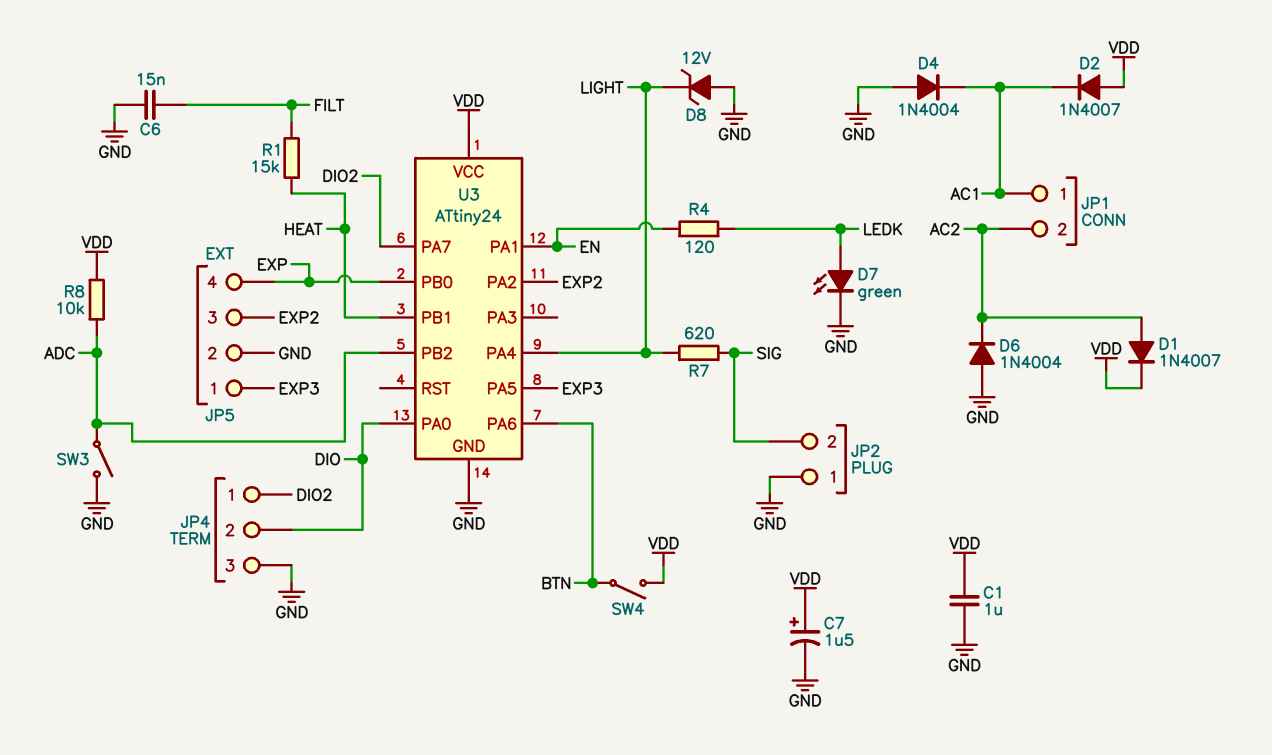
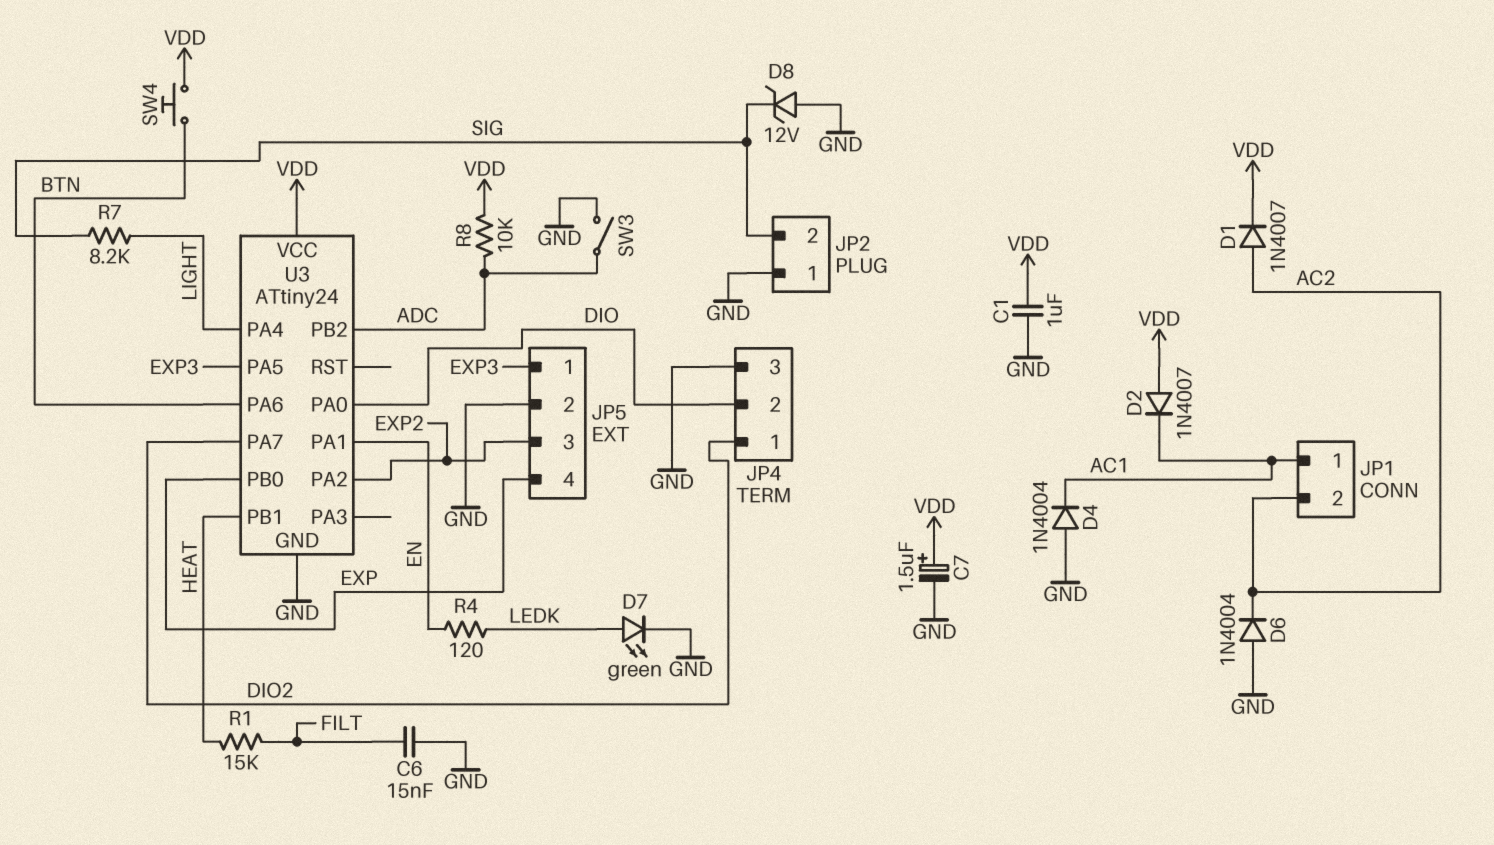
D8: zener 12V (A GND, K LIGHT) -> zener 12V (A GND, K SIG)
R7: 620 (LIGHT, SIG) -> 8.2k (LIGHT, SIG)
SW4: switch (BTN, VDD) -> button (BTN, VDD)

